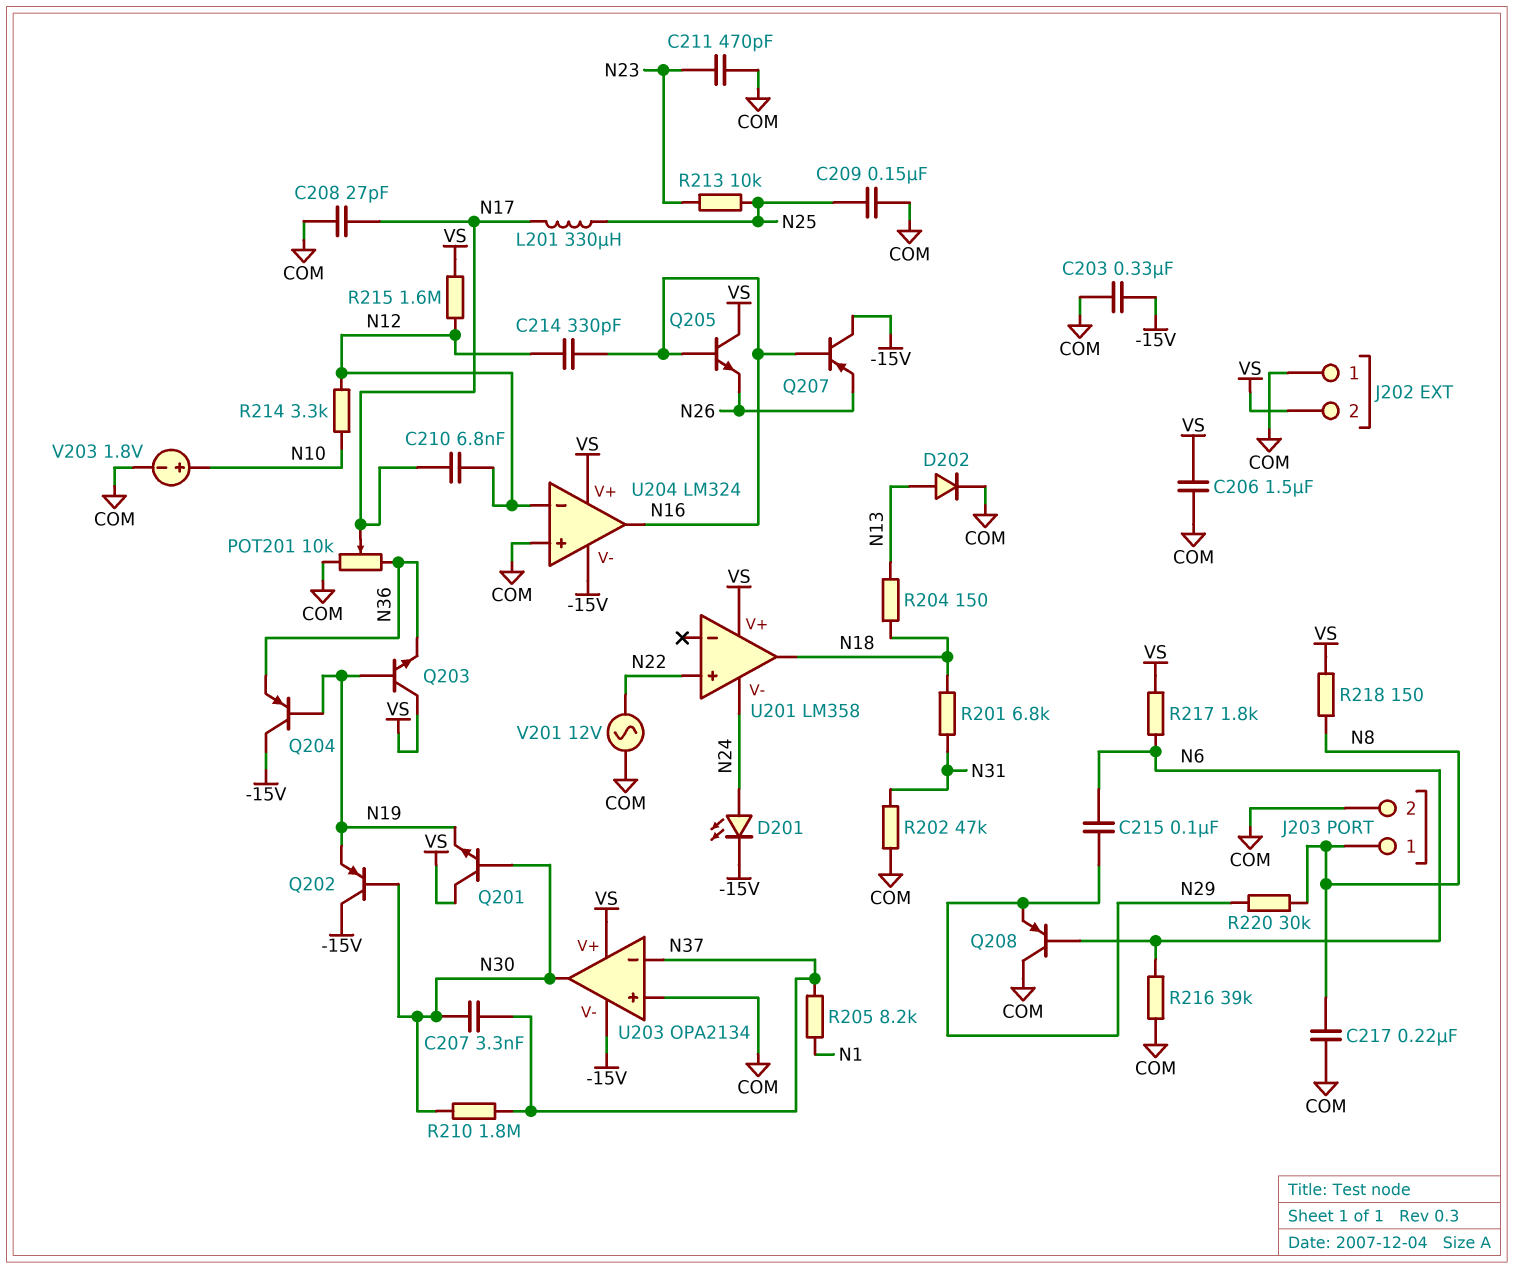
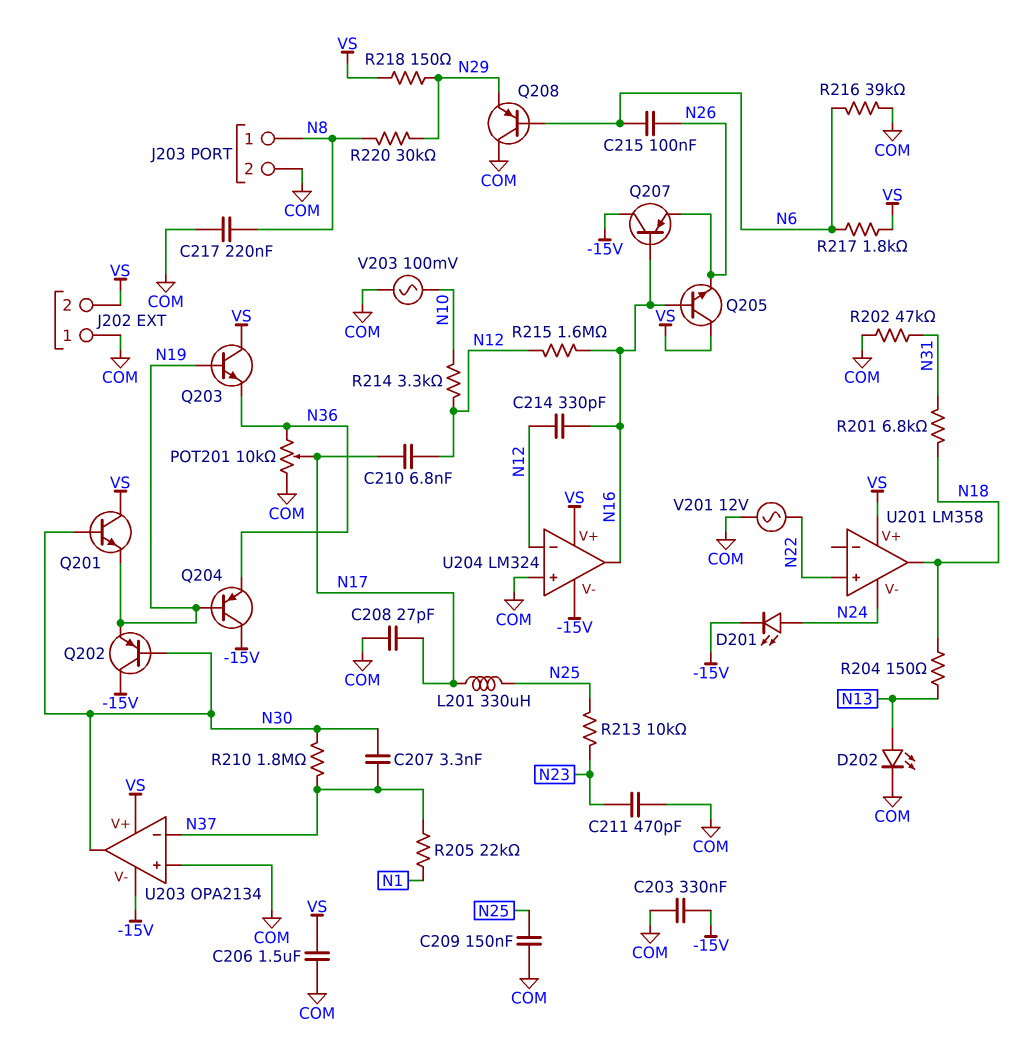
C215: 100nF (N6, N29) -> 100nF (N6, N26)
D202: diode (A N13, K COM) -> LED (A N13, K COM)
R205: 8.2k (N1, N37) -> 22k (N1, N37)
R215: 1.6M (N12, VS) -> 1.6M (N12, N16)
R218: 150 (N8, VS) -> 150 (N29, VS)
V203: 1.8V (plus N10, minus COM) -> AC 100mV (COM, N10)

